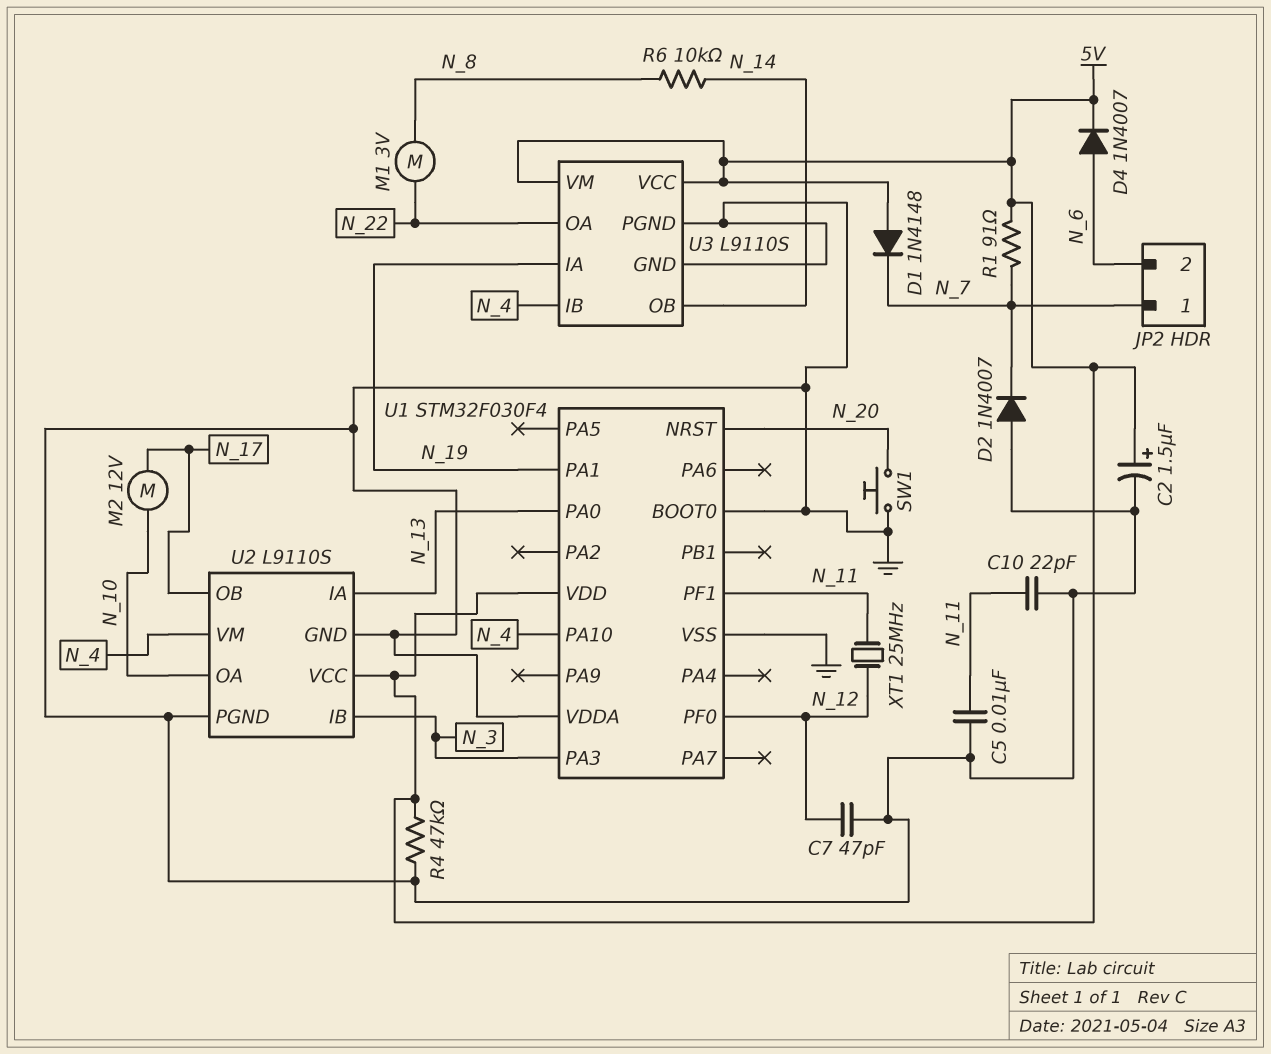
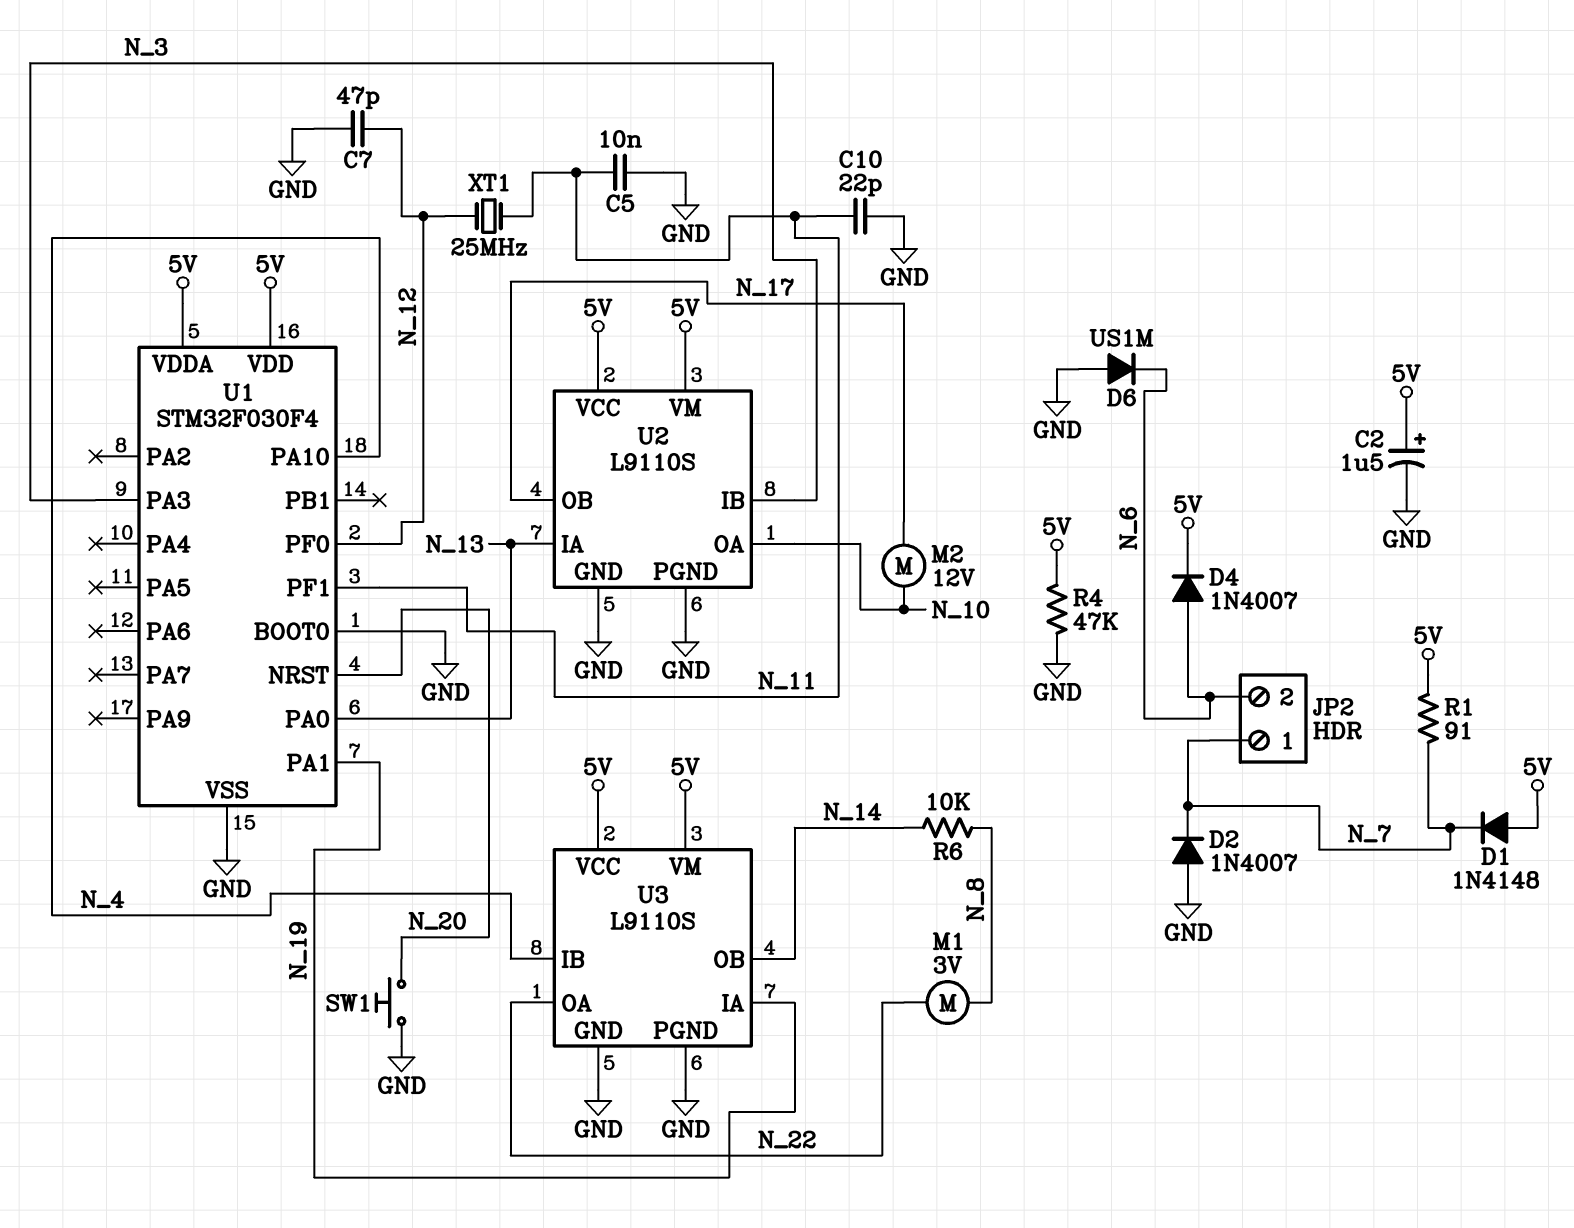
D6: none -> diode US1M (A GND, K N_6)
U1 pin VDDA: GND -> 5V
U2 pin VM: N_4 -> 5V

